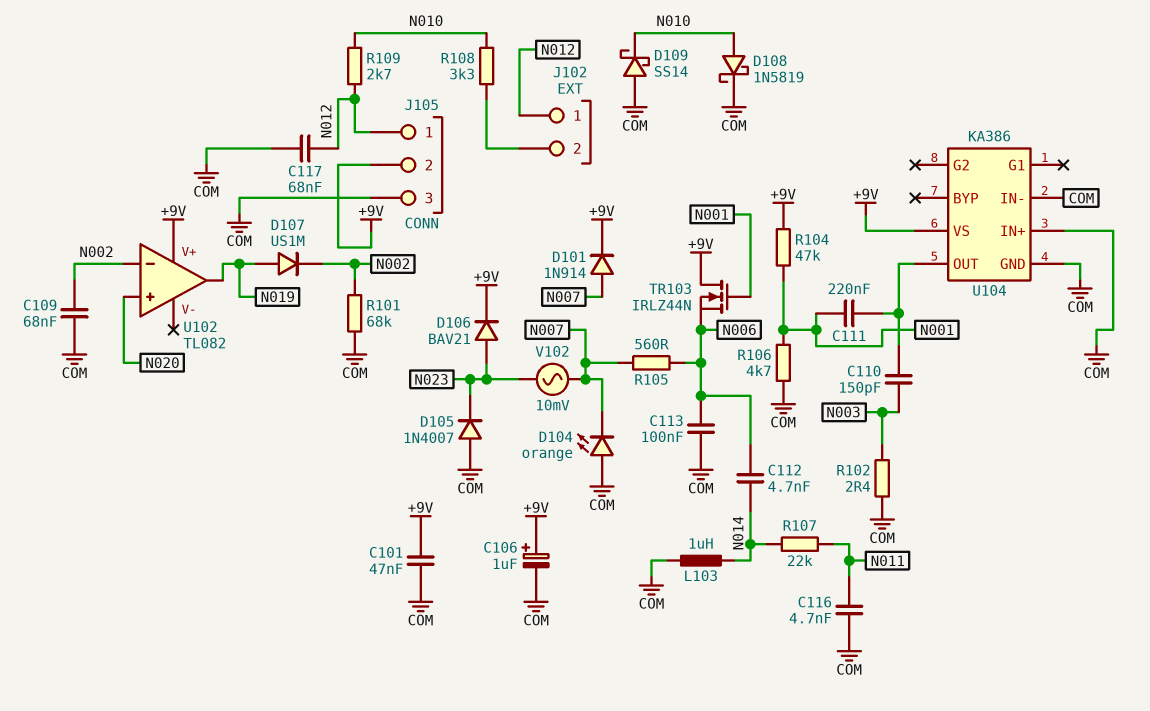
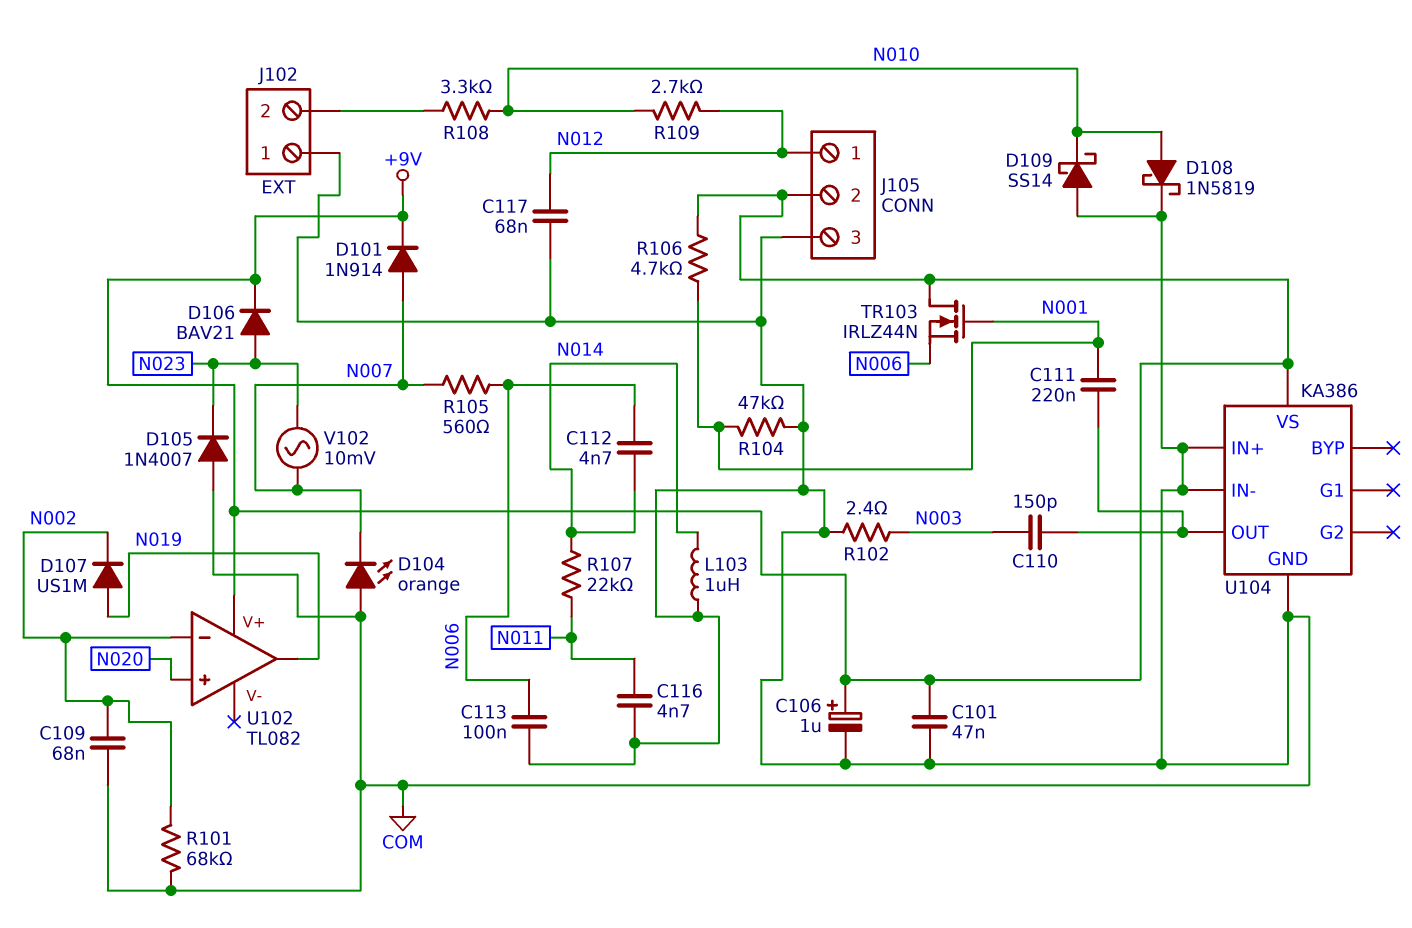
J102 pin 1: N012 -> COM
R104: 47k (+9V, N001) -> 47k (COM, N001)
R106: 4.7k (COM, N001) -> 4.7k (+9V, N001)

